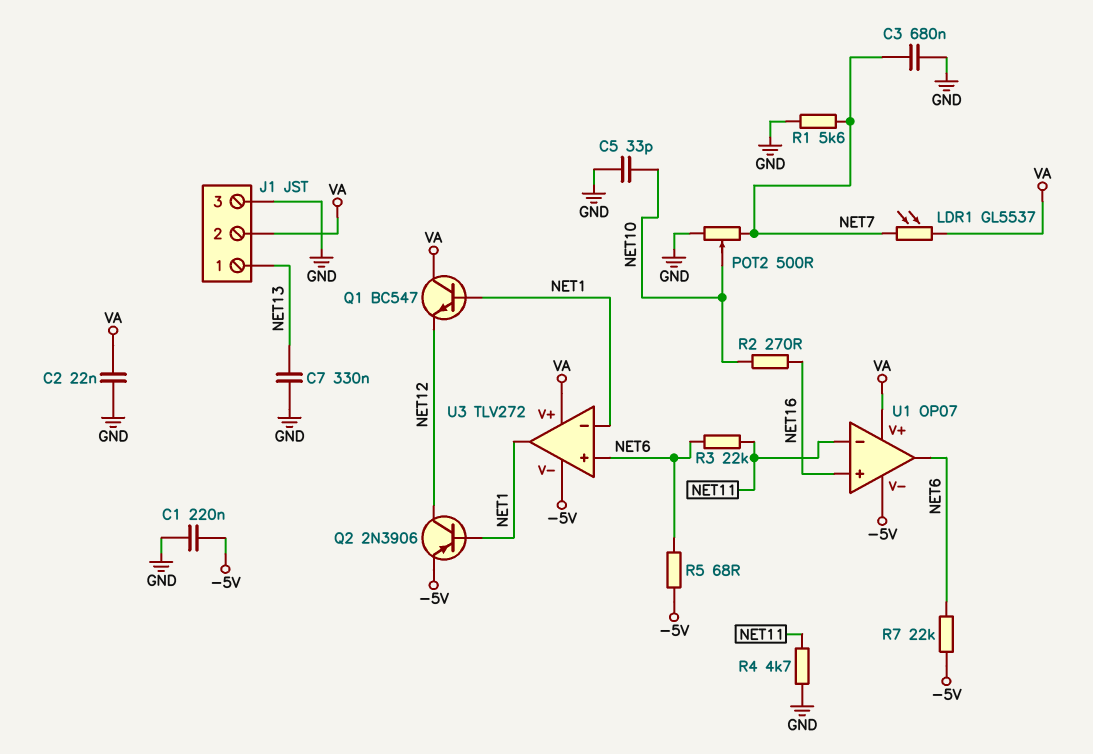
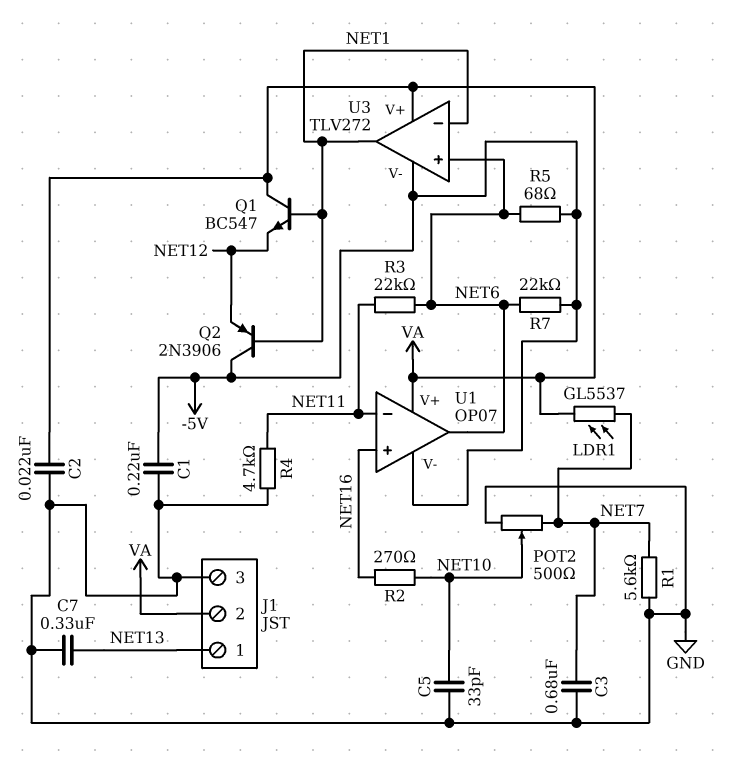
Q2: PNP 2N3906 (B NET1, C NET12, E -5V) -> PNP 2N3906 (B NET1, C -5V, E NET12)

